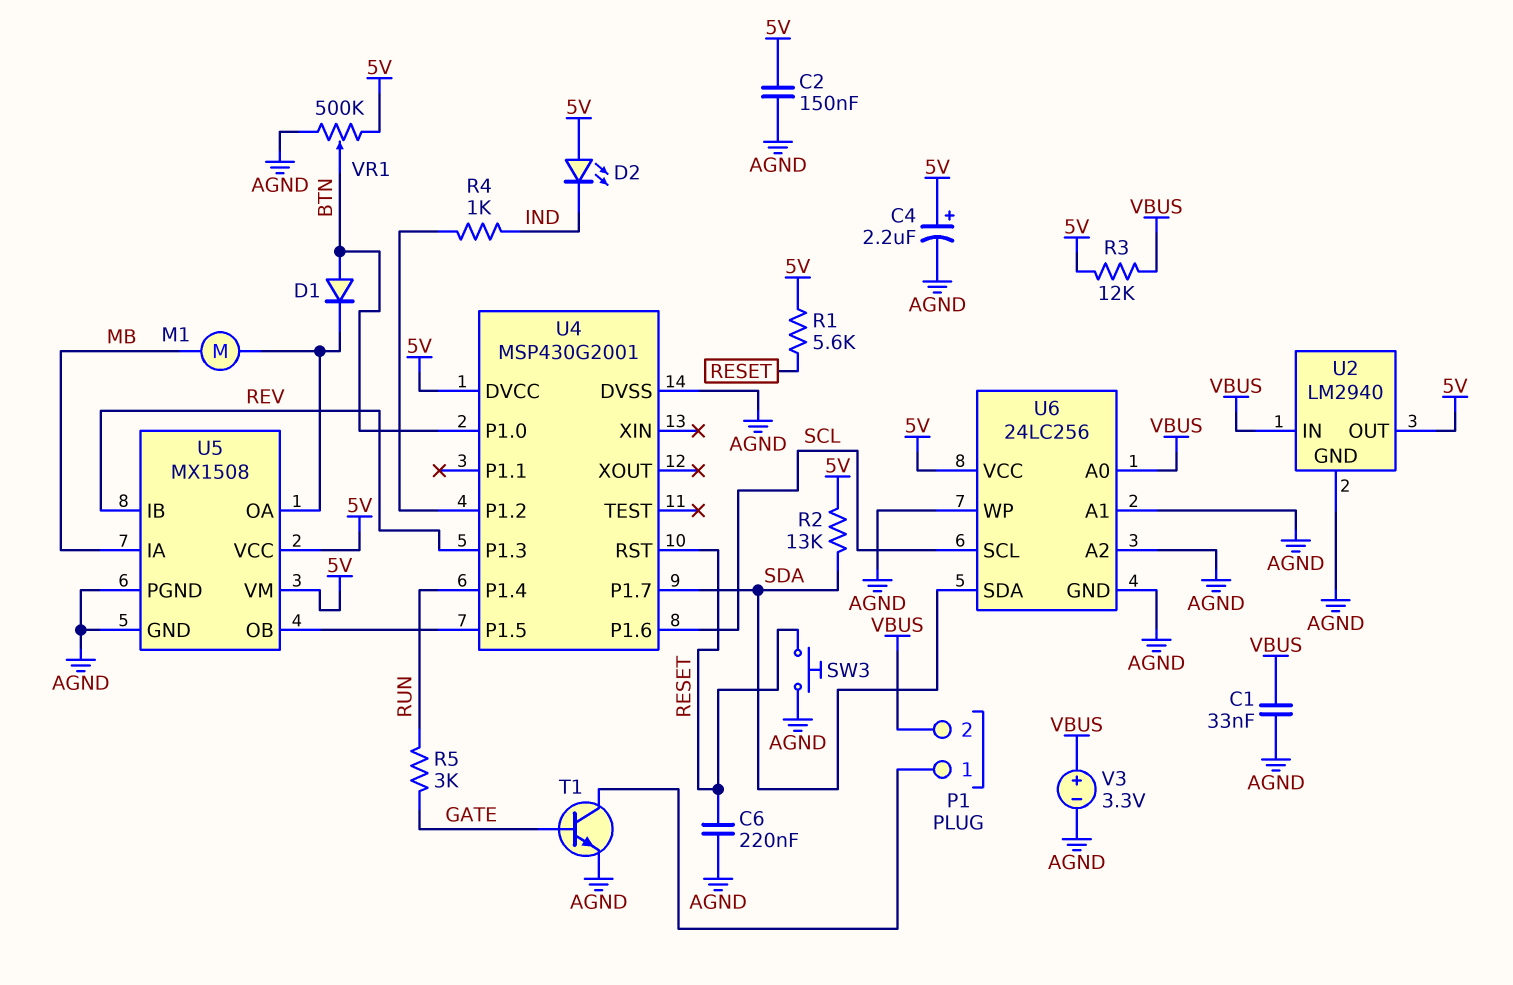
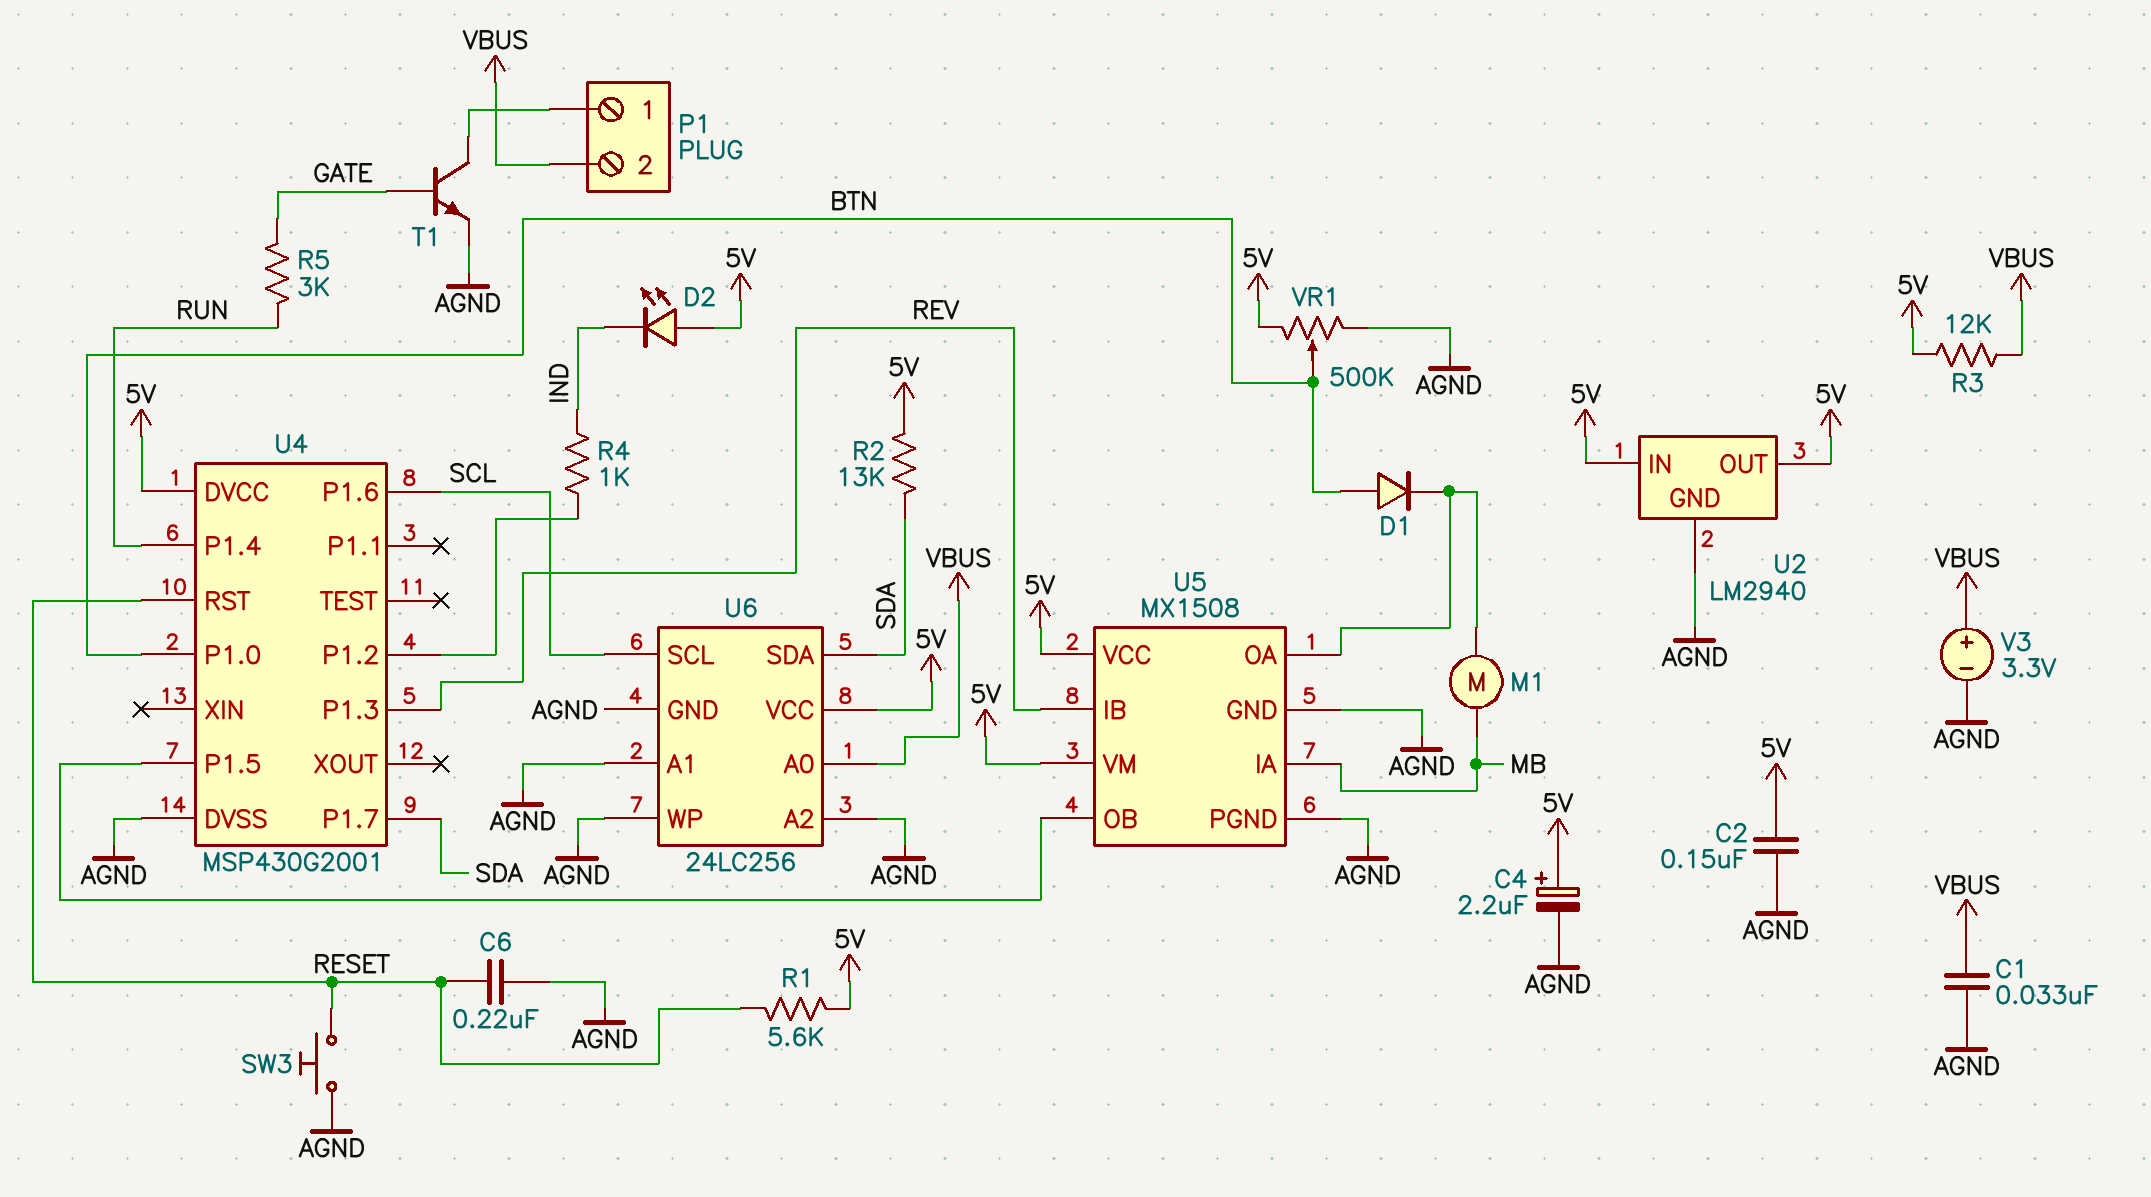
U2 pin IN: VBUS -> 5V

